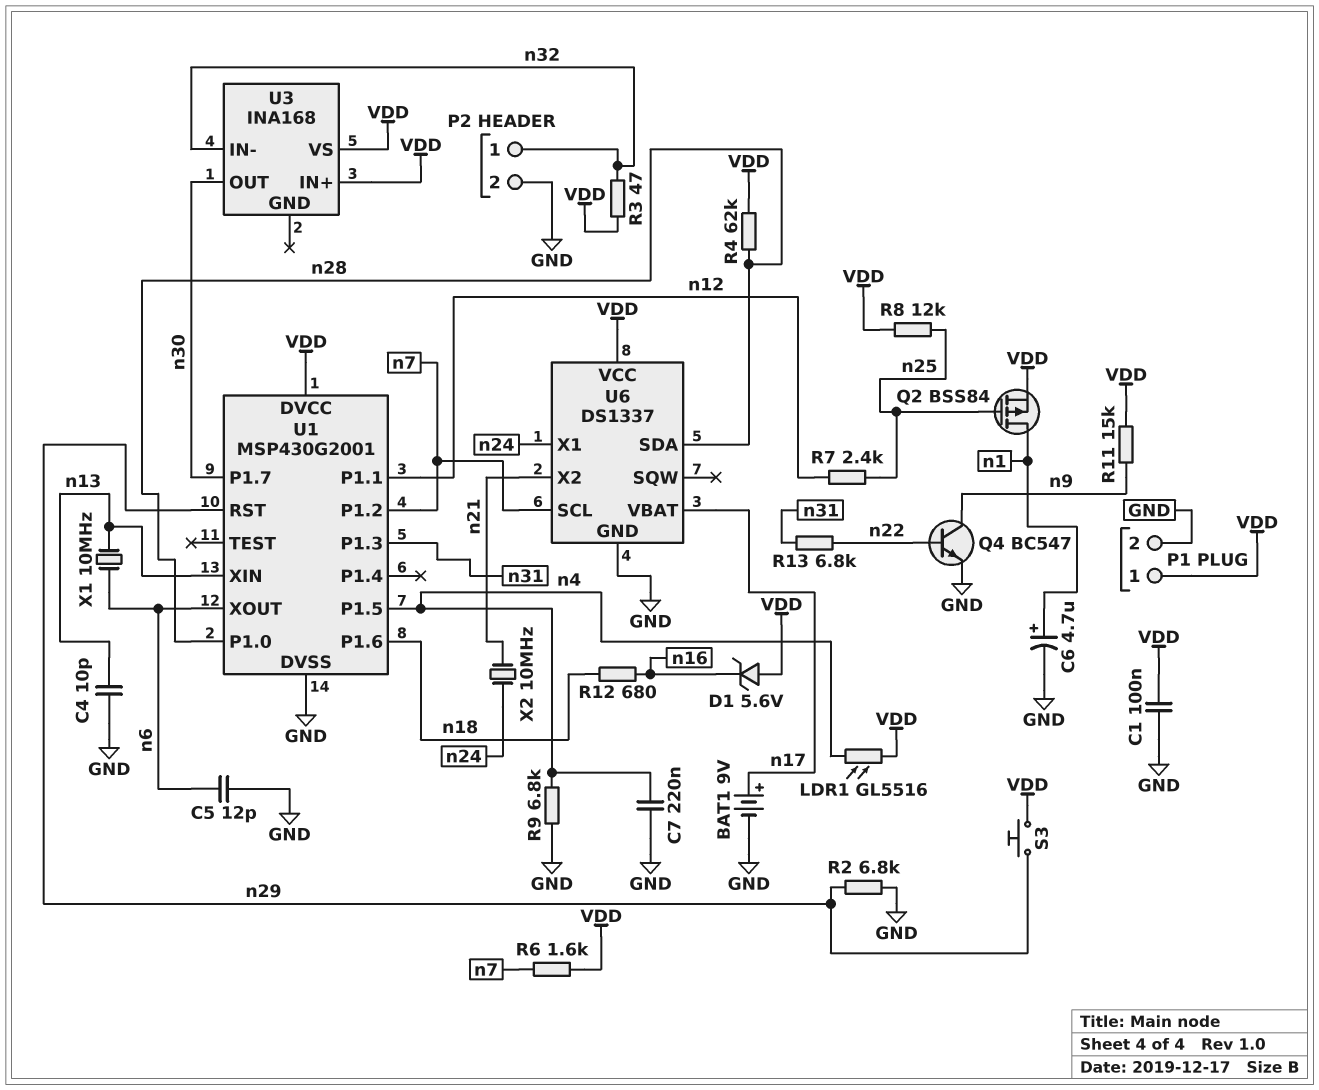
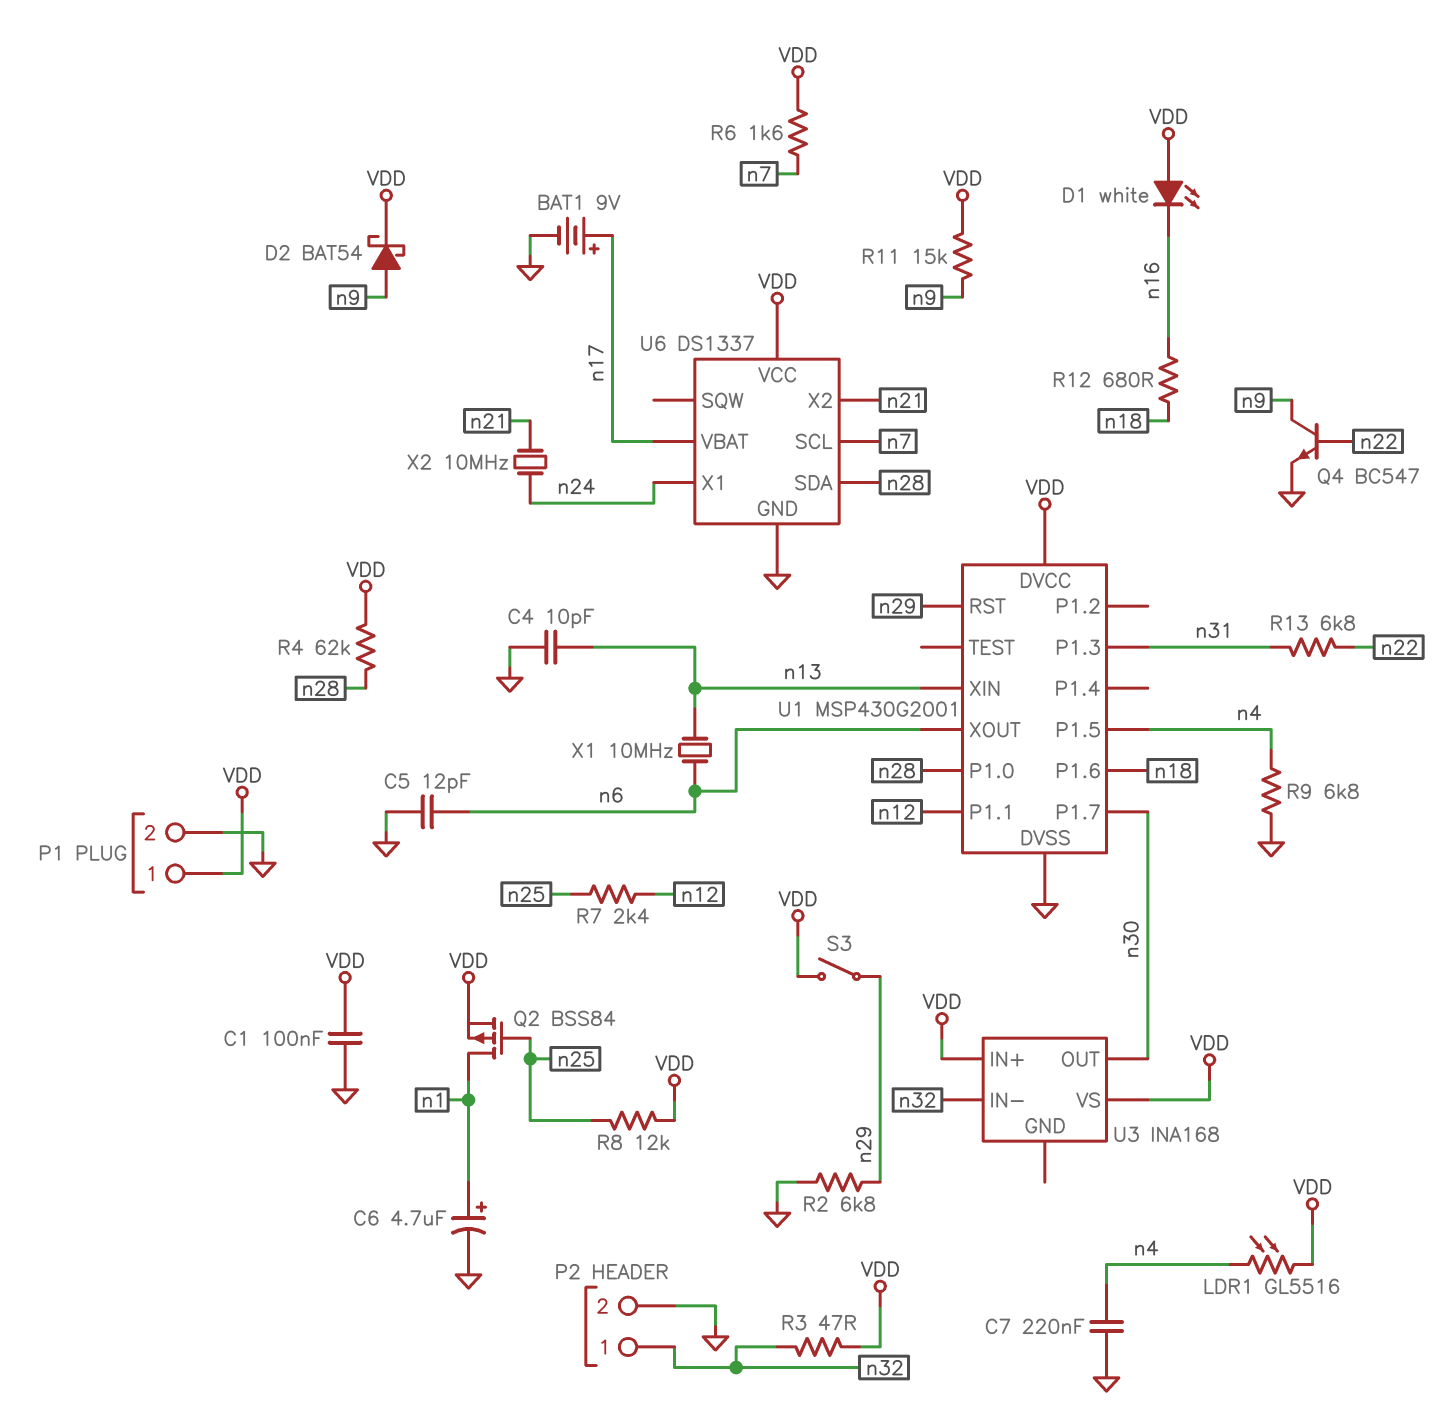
D1: zener 5.6V (A VDD, K n16) -> LED white (A VDD, K n16)
D2: none -> schottky BAT54 (A n9, K VDD)
S3: button (VDD, n29) -> switch (VDD, n29)
U1 pin P1.2: n7 -> none

